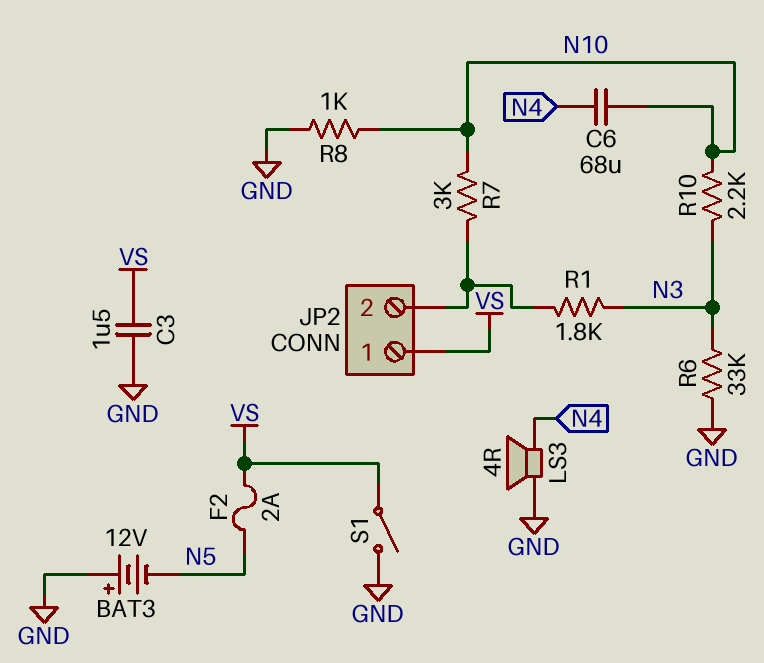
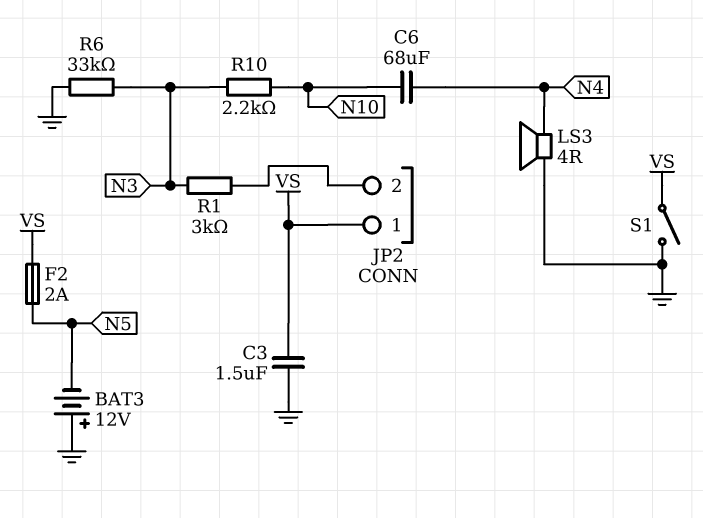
R1: 1.8k (JP2/2, N3) -> 3k (JP2/2, N3)
R7: 3k (JP2/2, N10) -> none
R8: 1k (GND, N10) -> none

